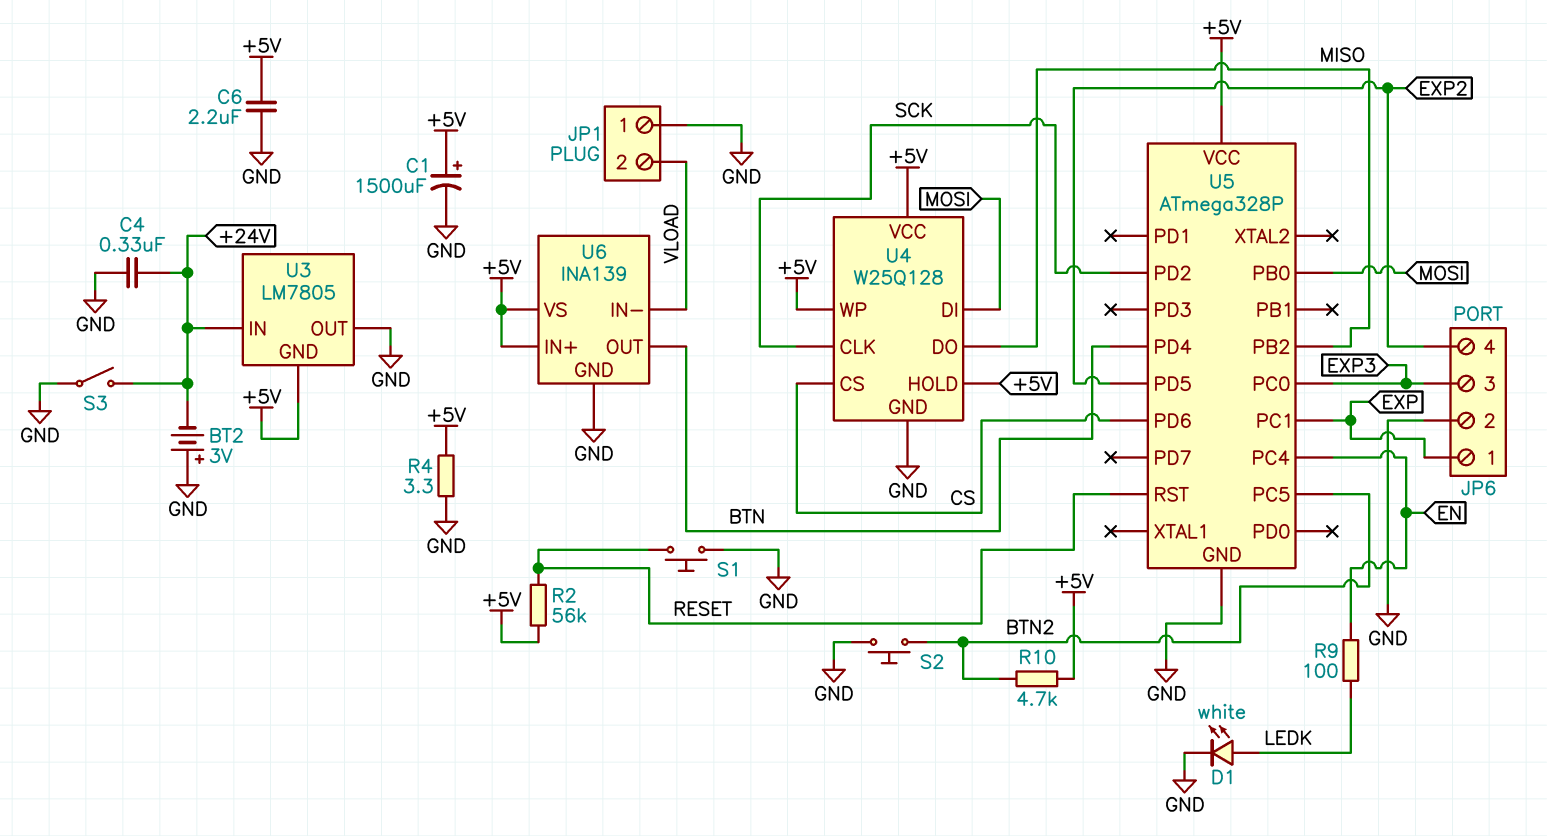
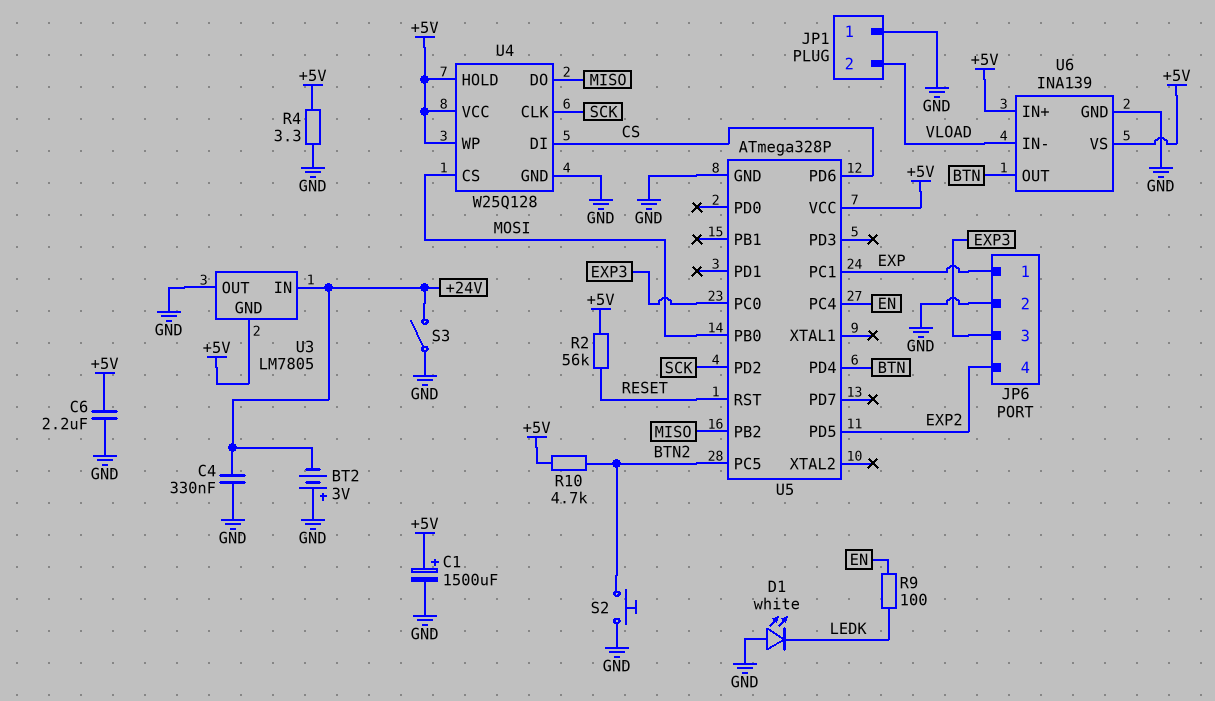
D1: LED white (A LEDK, K GND) -> LED white (A GND, K LEDK)
S1: button (GND, RESET) -> none
U4 pin CS: CS -> MOSI
U4 pin DI: MOSI -> CS

